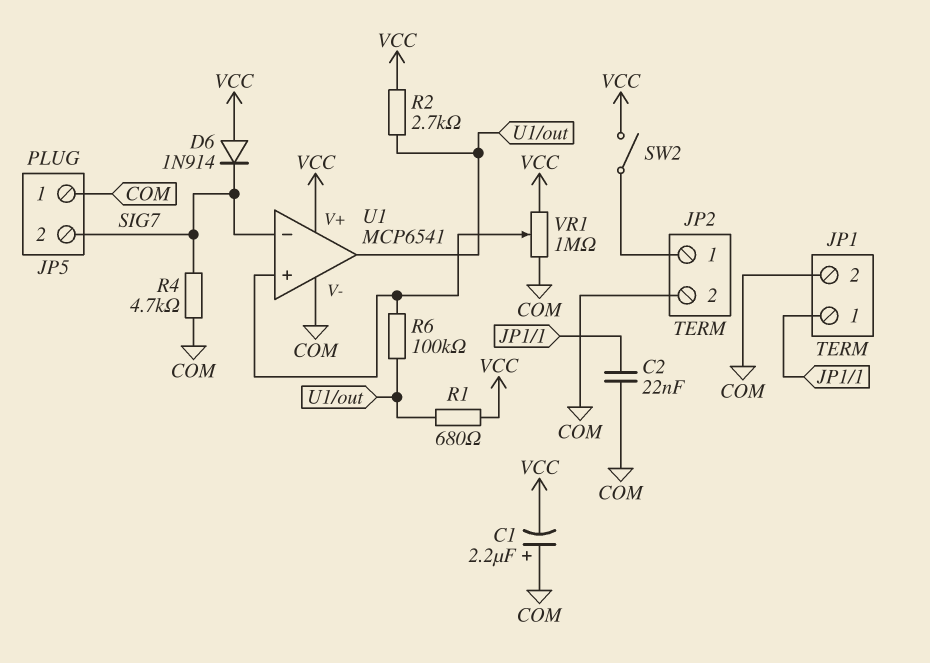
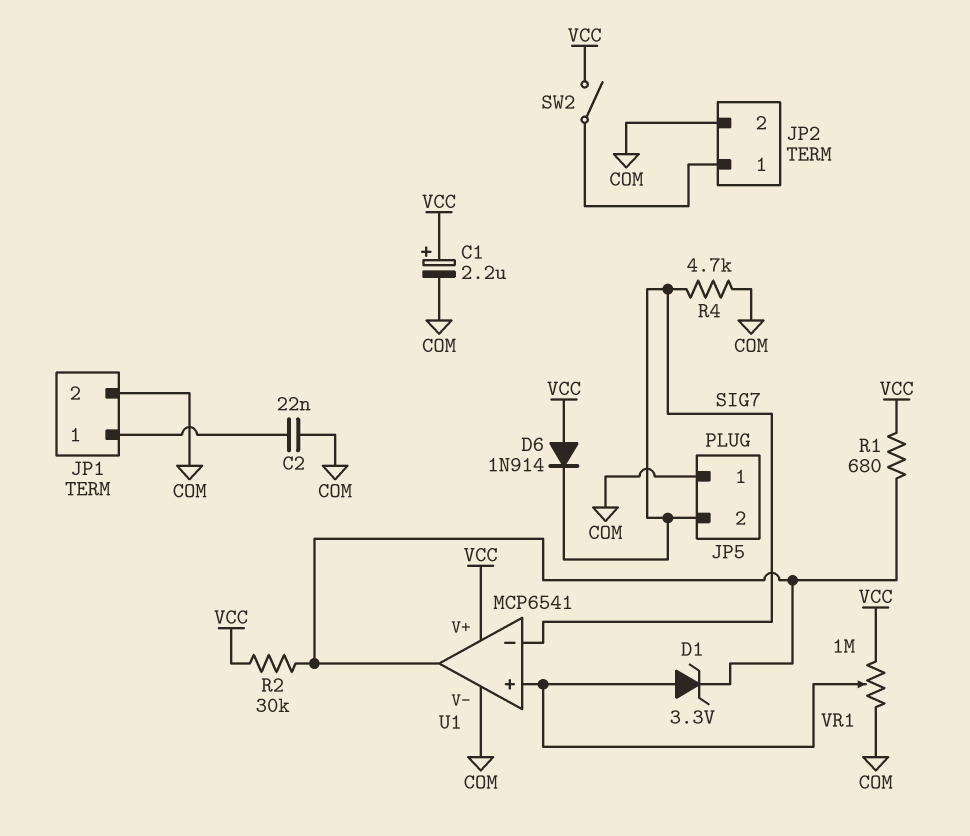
C1: 2.2uF (plus COM, minus VCC) -> 2.2uF (plus VCC, minus COM)
D1: none -> zener 3.3V (A U1/in+, K U1/out)
R2: 2.7k (U1/out, VCC) -> 30k (U1/out, VCC)
R6: 100k (U1/in+, U1/out) -> none

